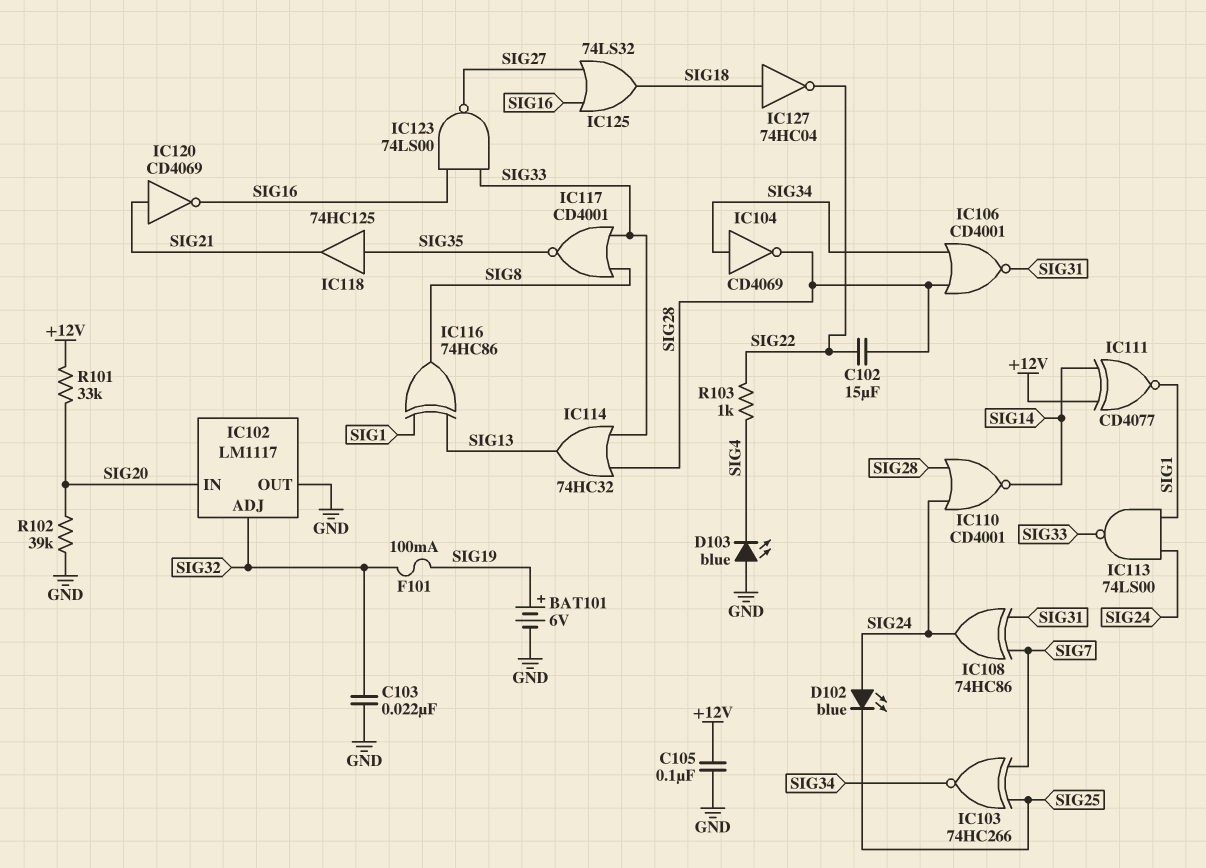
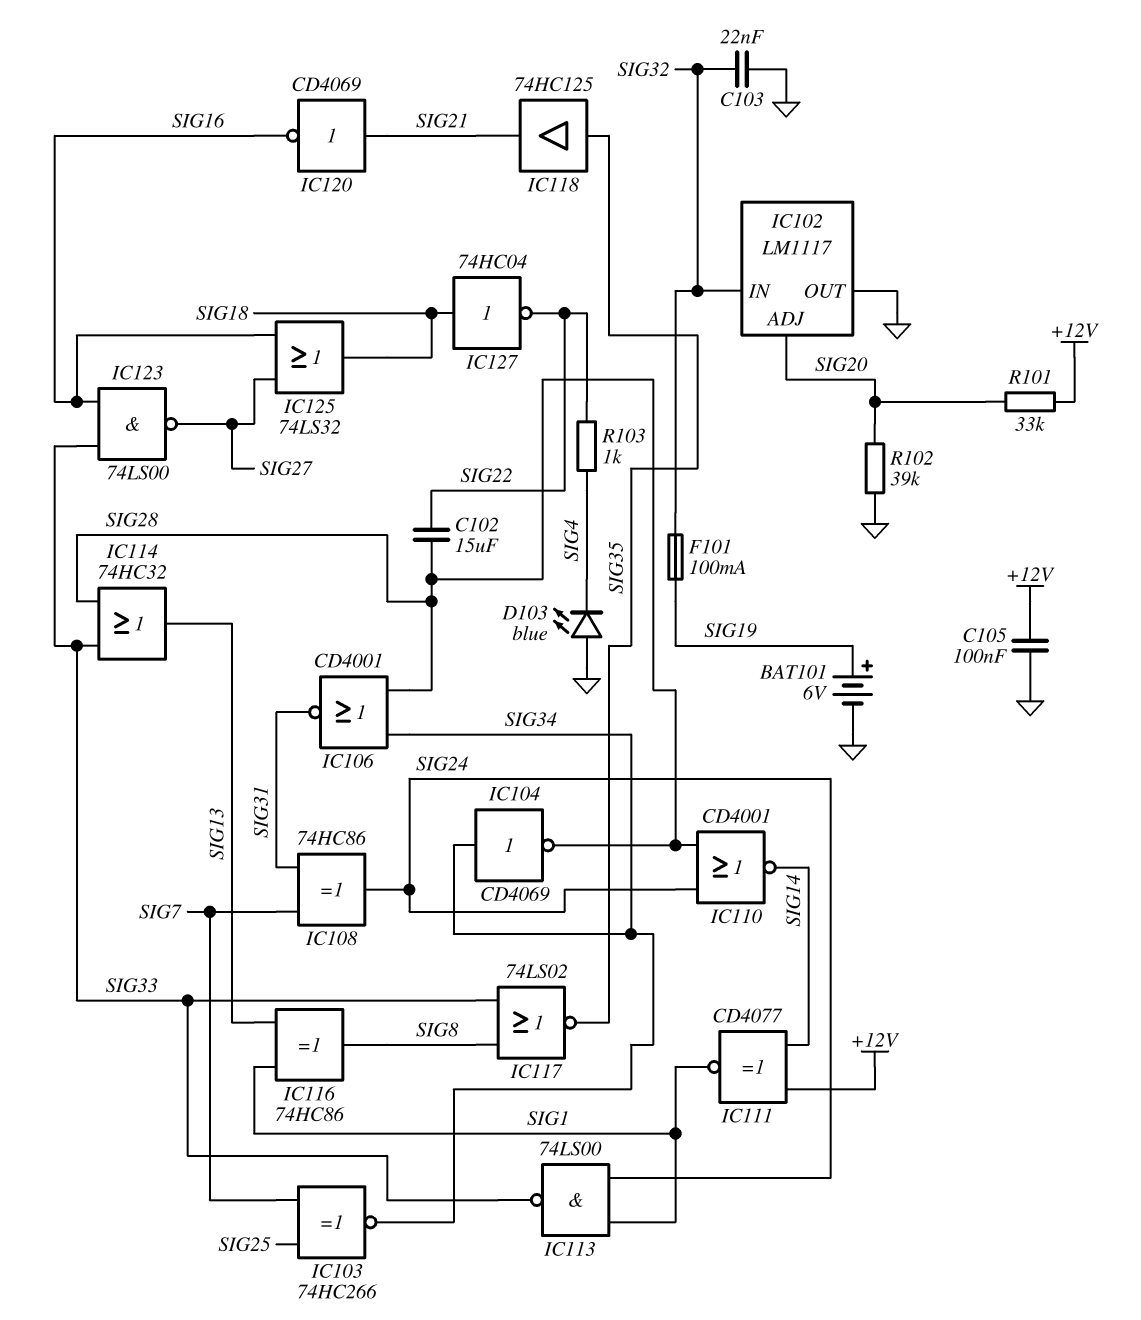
D102: LED blue (A SIG24, K SIG25) -> none
IC102 pin ADJ: SIG32 -> SIG20
IC102 pin IN: SIG20 -> SIG32
IC117: NOR CD4001 (in SIG8, in SIG33, out SIG35) -> NOR 74LS02 (in SIG8, in SIG33, out SIG35)

